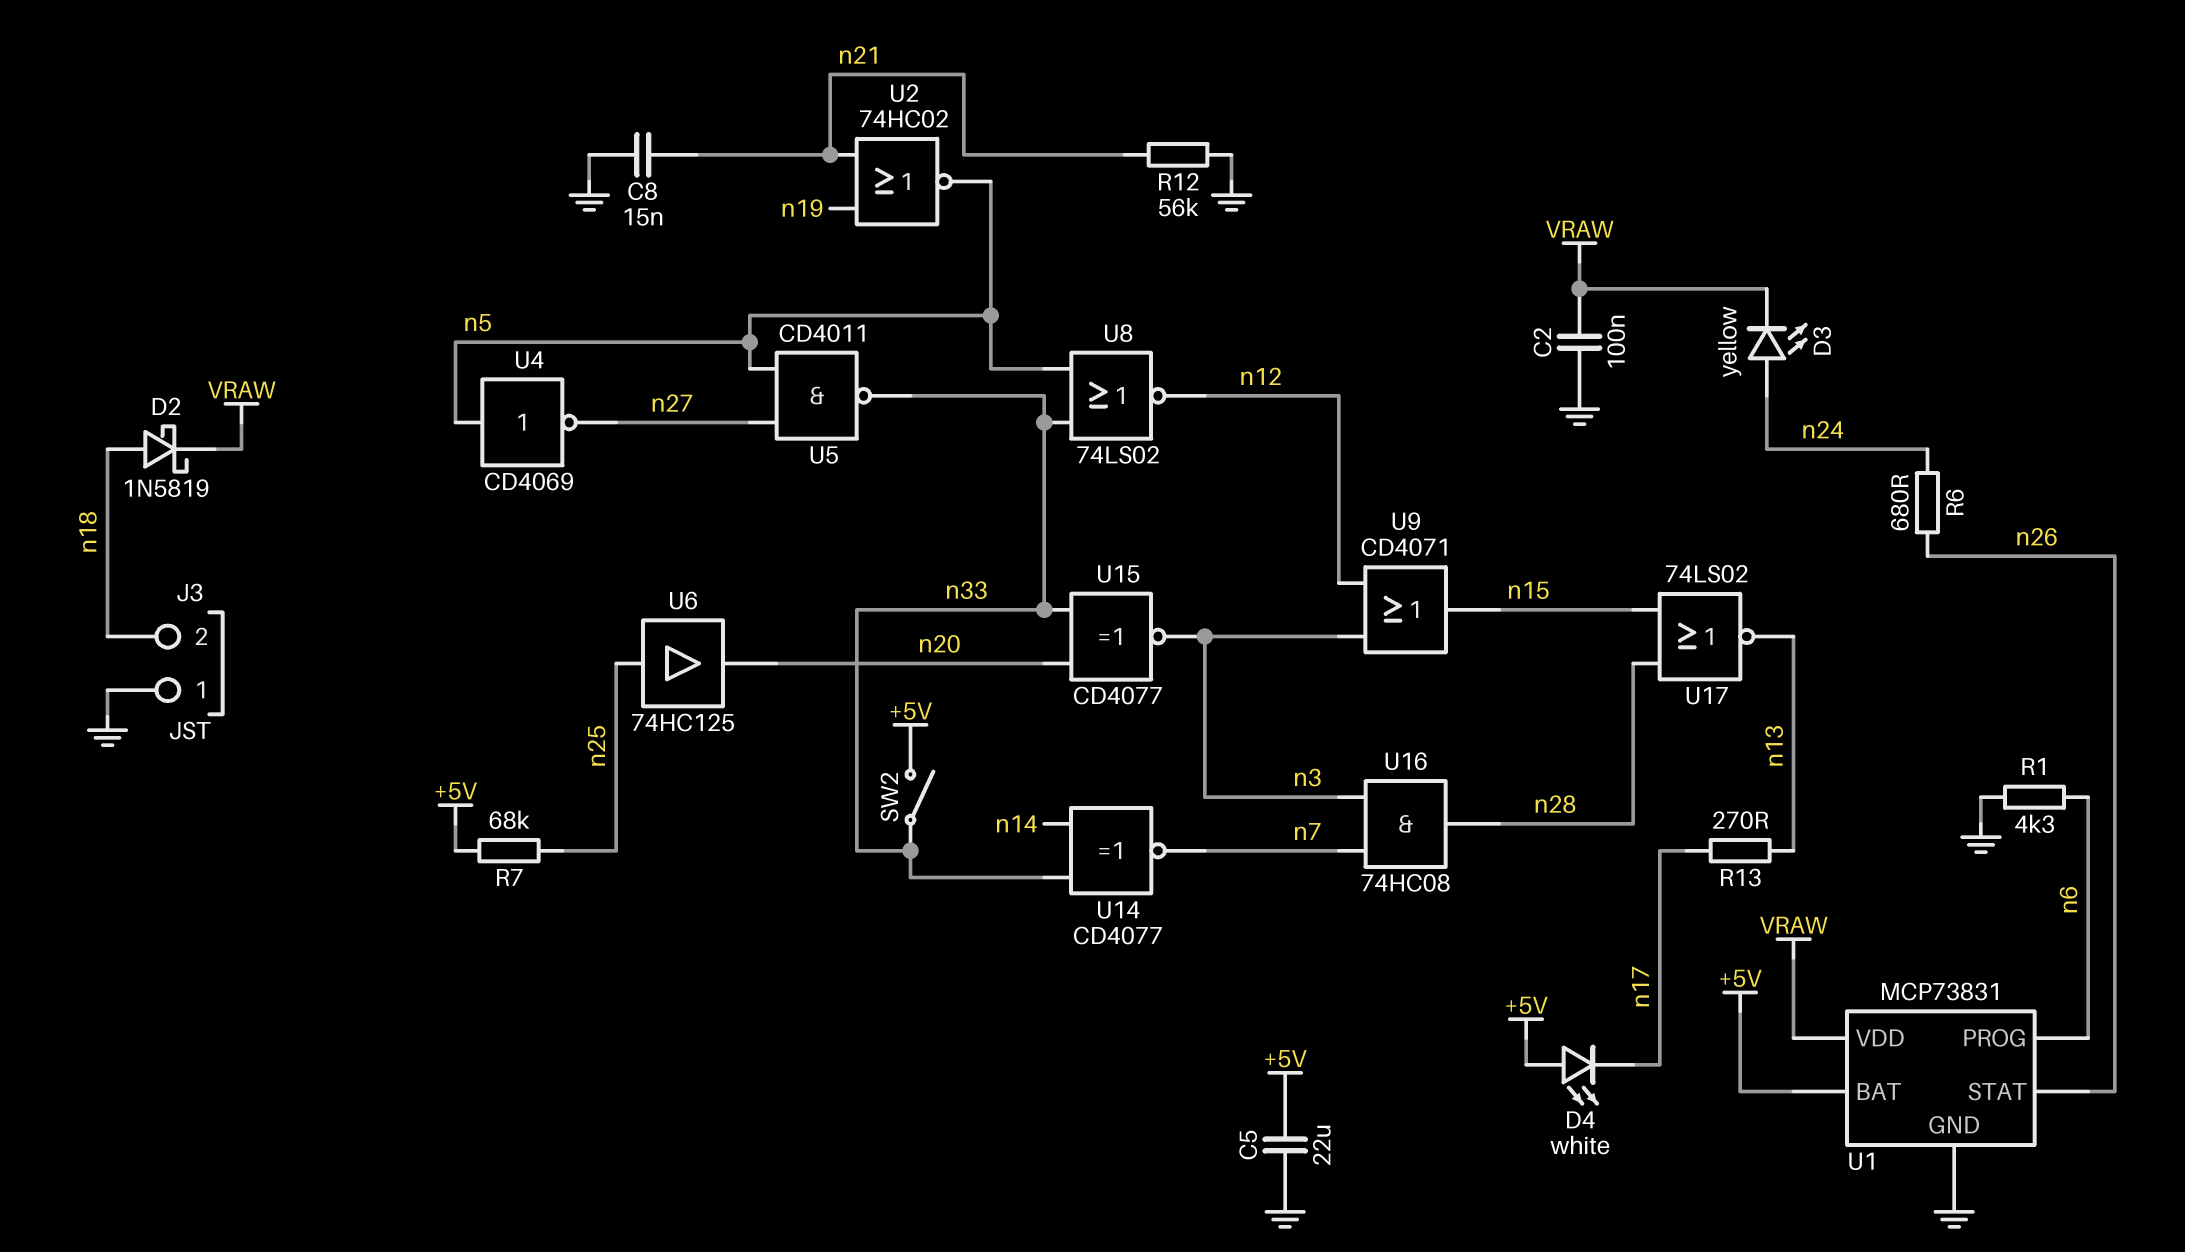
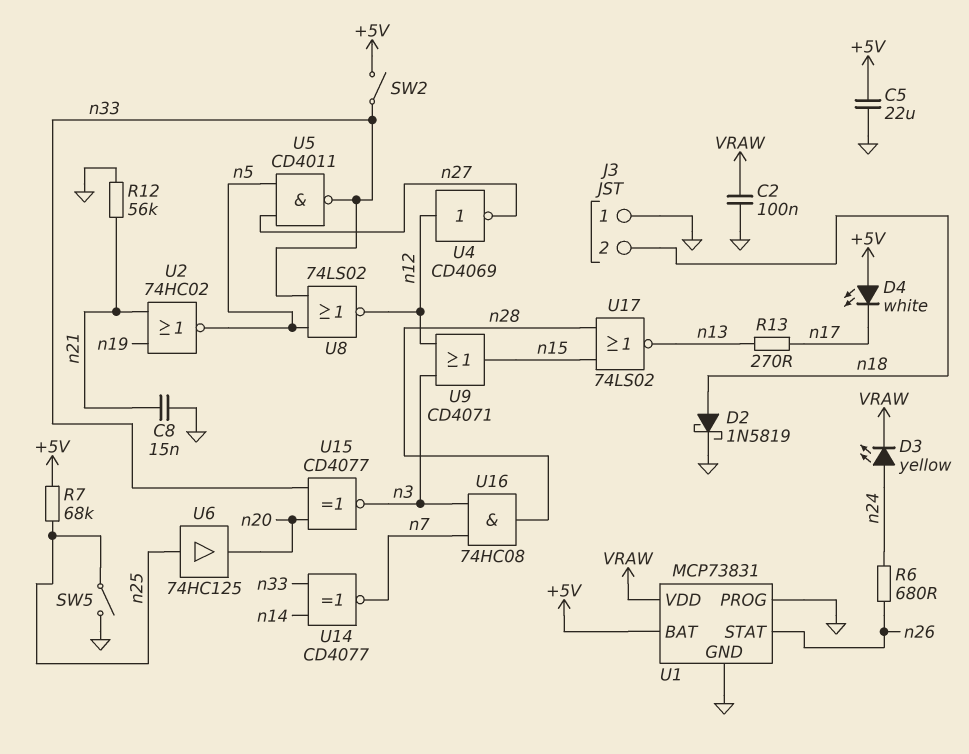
D2: schottky 1N5819 (A n18, K VRAW) -> schottky 1N5819 (A n18, K GND)
R1: 4.3k (GND, n6) -> none
SW5: none -> switch (GND, n25)
U1 pin PROG: n6 -> GND
U4: NOT CD4069 (in n5, out n27) -> NOT CD4069 (in n12, out n27)

